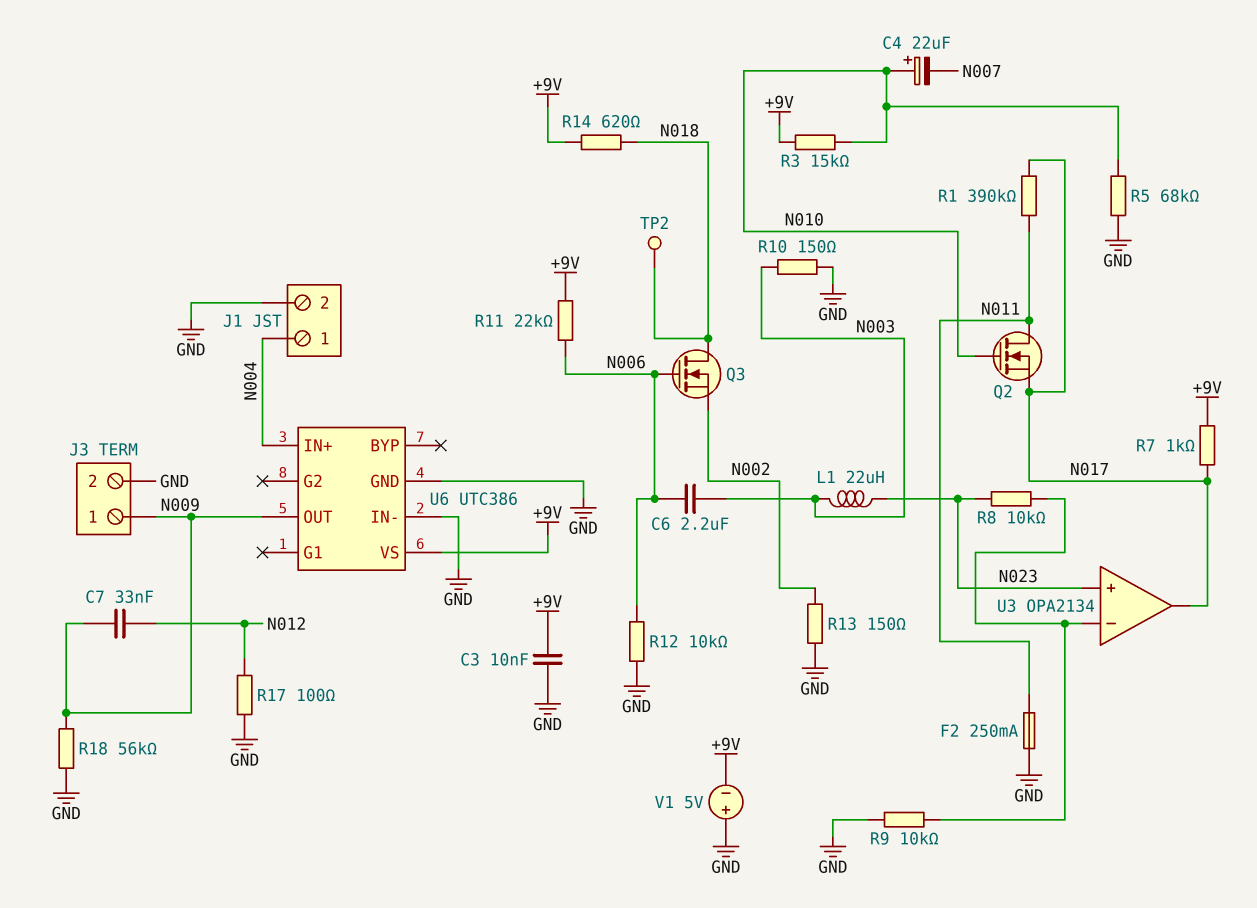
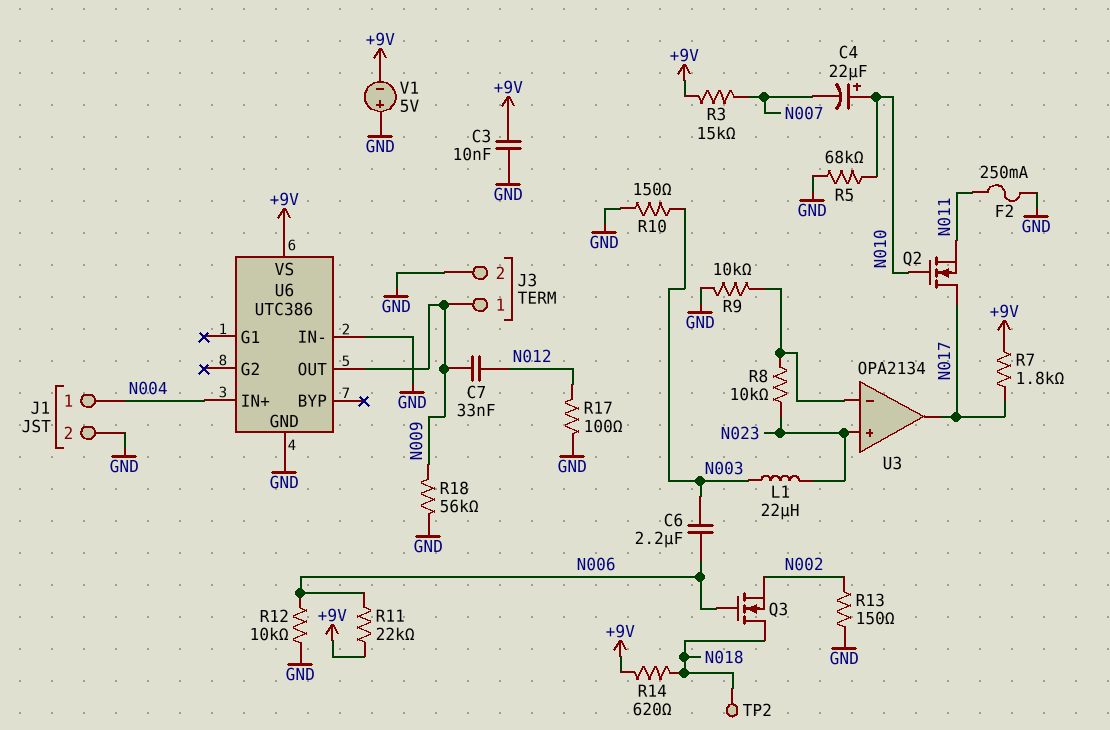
Q2: NMOS (G N010, D N011, S N017) -> NMOS (G N010, D N017, S N011)
R1: 390k (N011, N017) -> none
R3: 15k (+9V, N010) -> 15k (+9V, N007)
R7: 1k (+9V, N017) -> 1.8k (+9V, N017)

